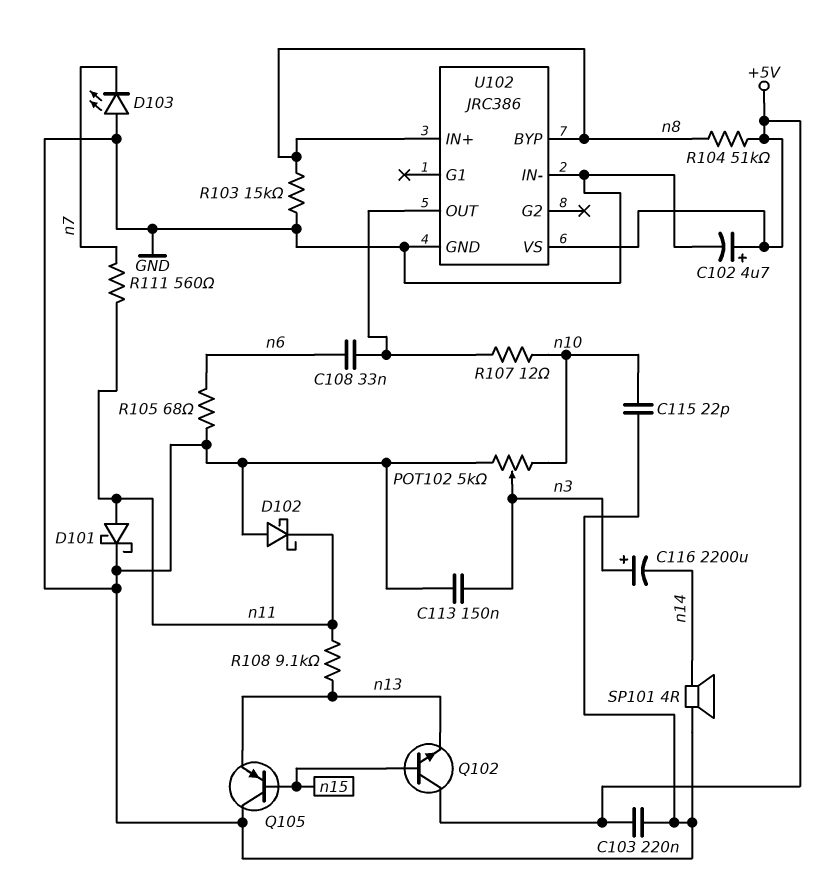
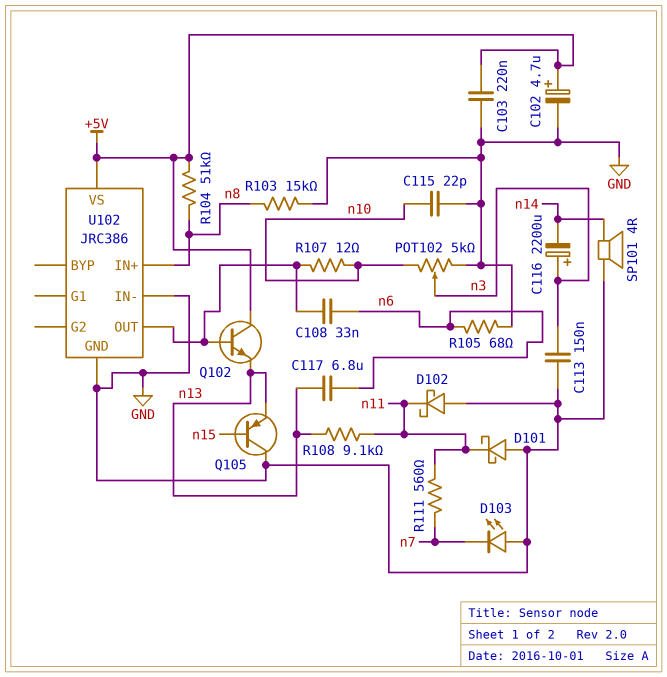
C117: none -> 6.8uF (n6, n13)
D101: schottky (A n11, K GND) -> schottky (A GND, K n11)
Q102: NPN (B n15, C +5V, E n13) -> NPN (B U102/OUT, C +5V, E n13)
U102 pin BYP: n8 -> none

